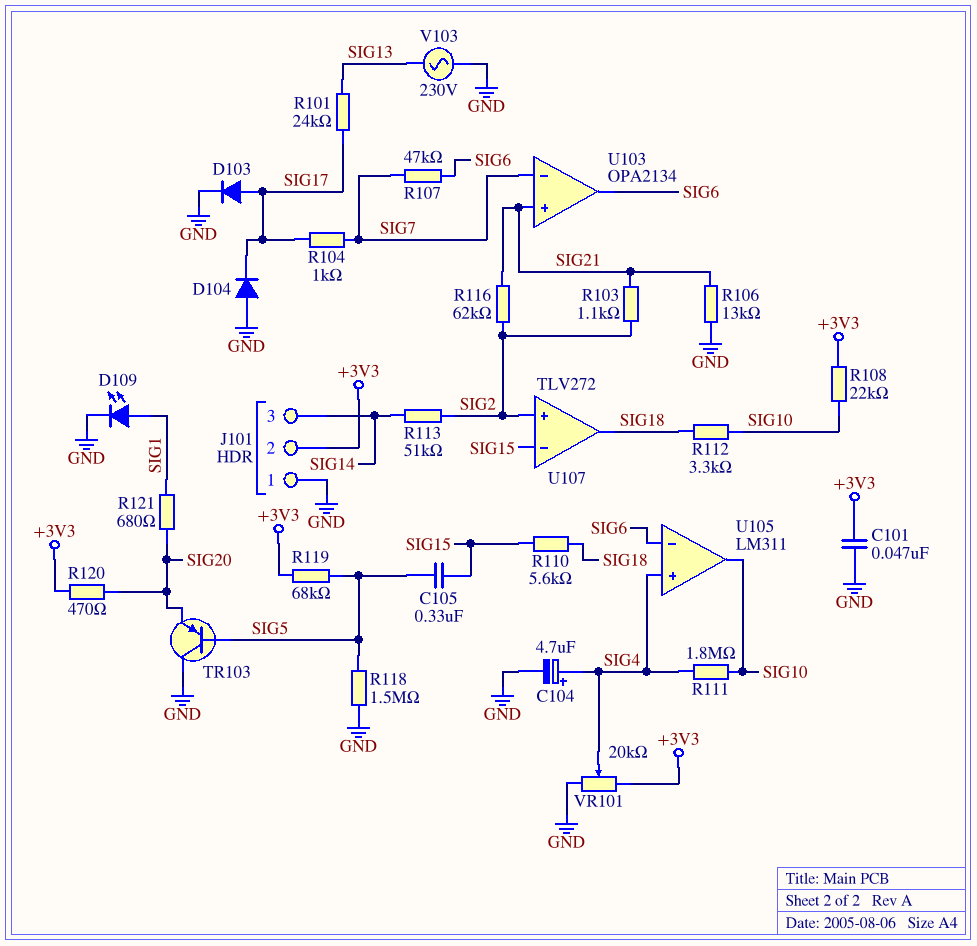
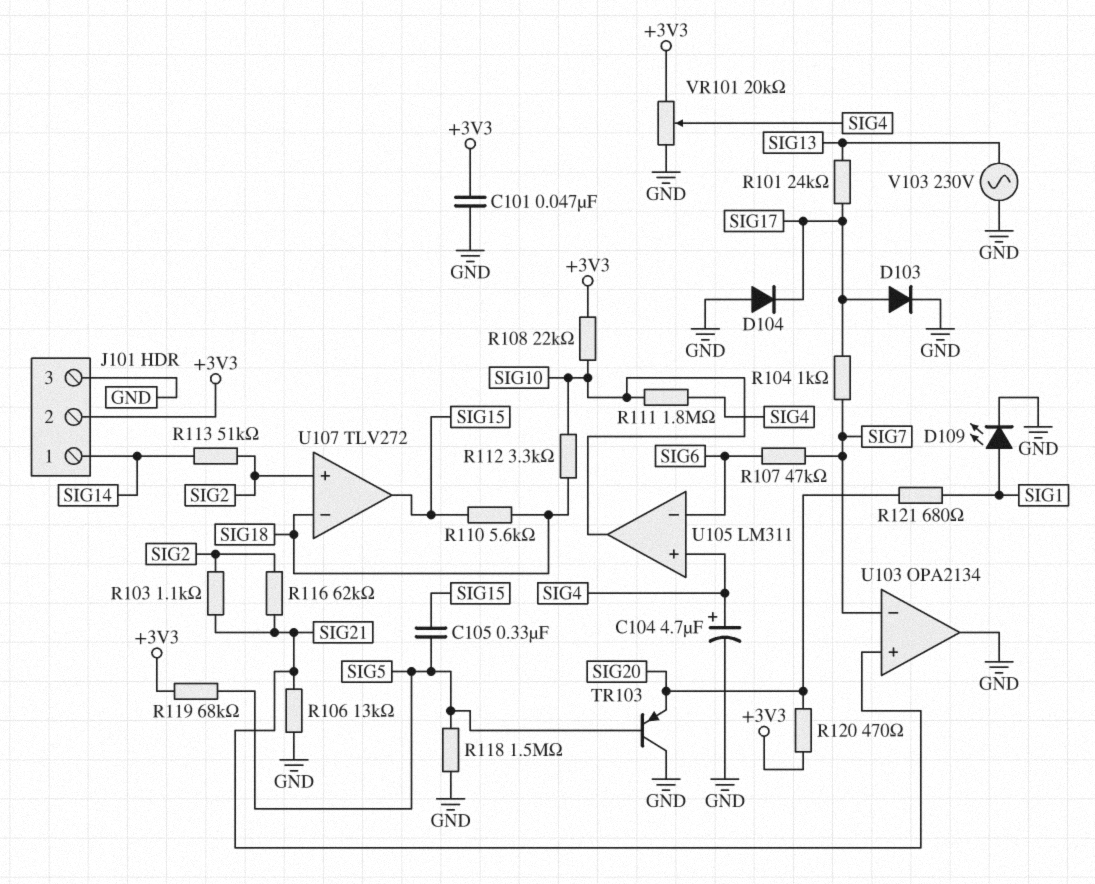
J101 pin 1: GND -> SIG14
J101 pin 3: SIG14 -> GND
U103 pin out: SIG6 -> GND
U107 pin in-: SIG15 -> SIG18
U107 pin out: SIG18 -> SIG15

